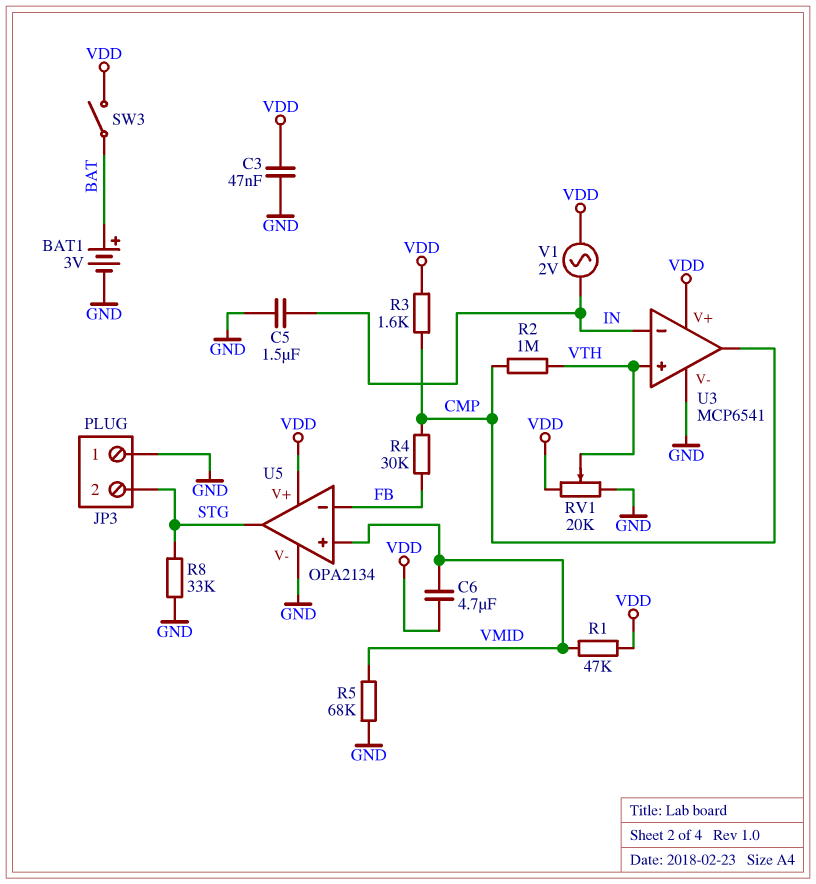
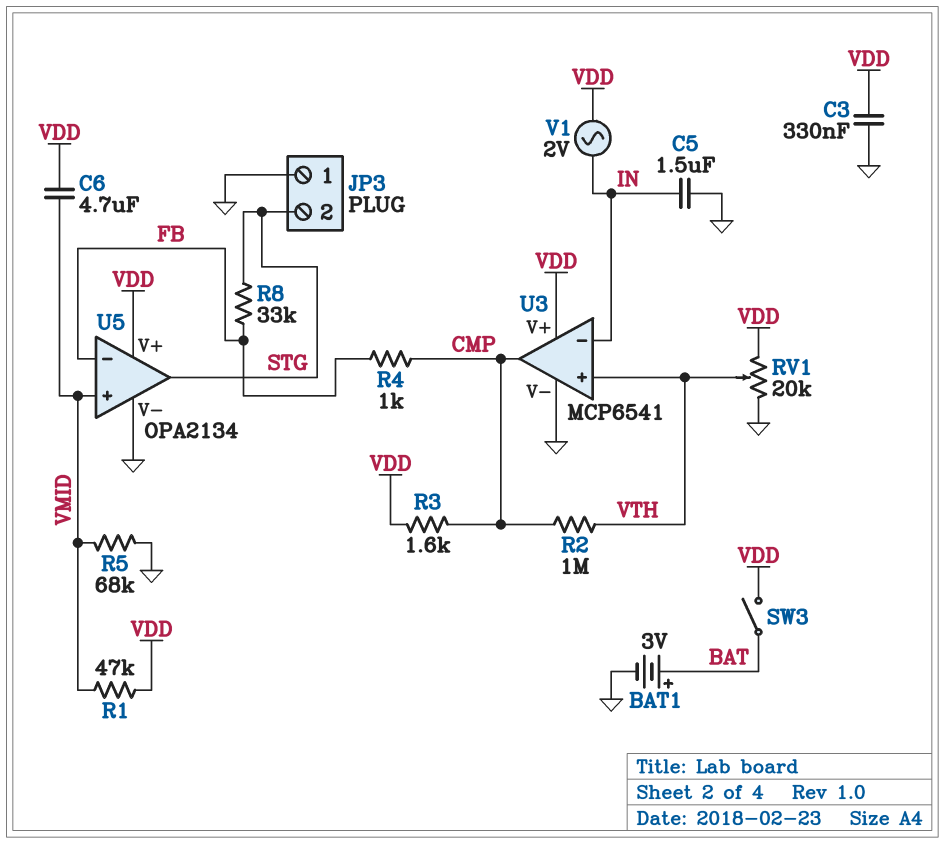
C3: 47nF (GND, VDD) -> 330nF (GND, VDD)
R4: 30k (CMP, FB) -> 1k (CMP, FB)
R8: 33k (GND, STG) -> 33k (FB, STG)

